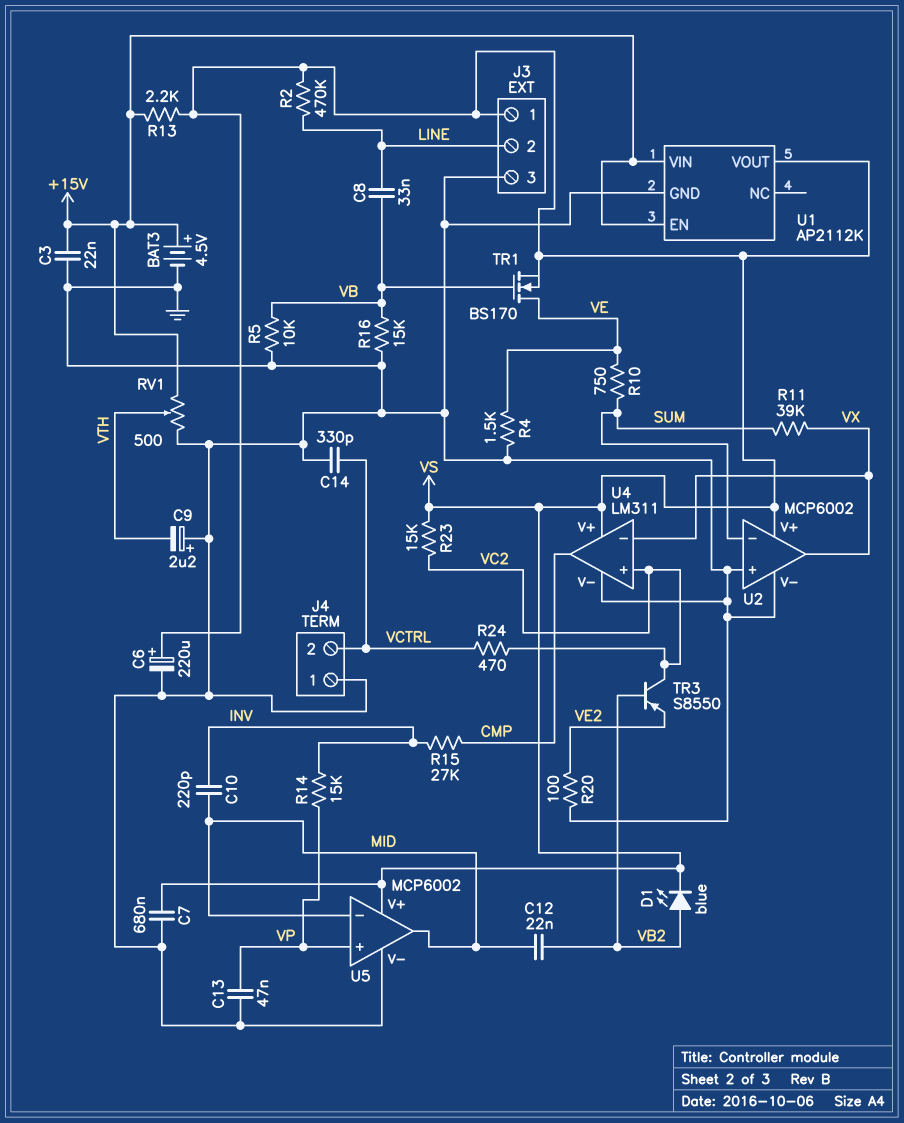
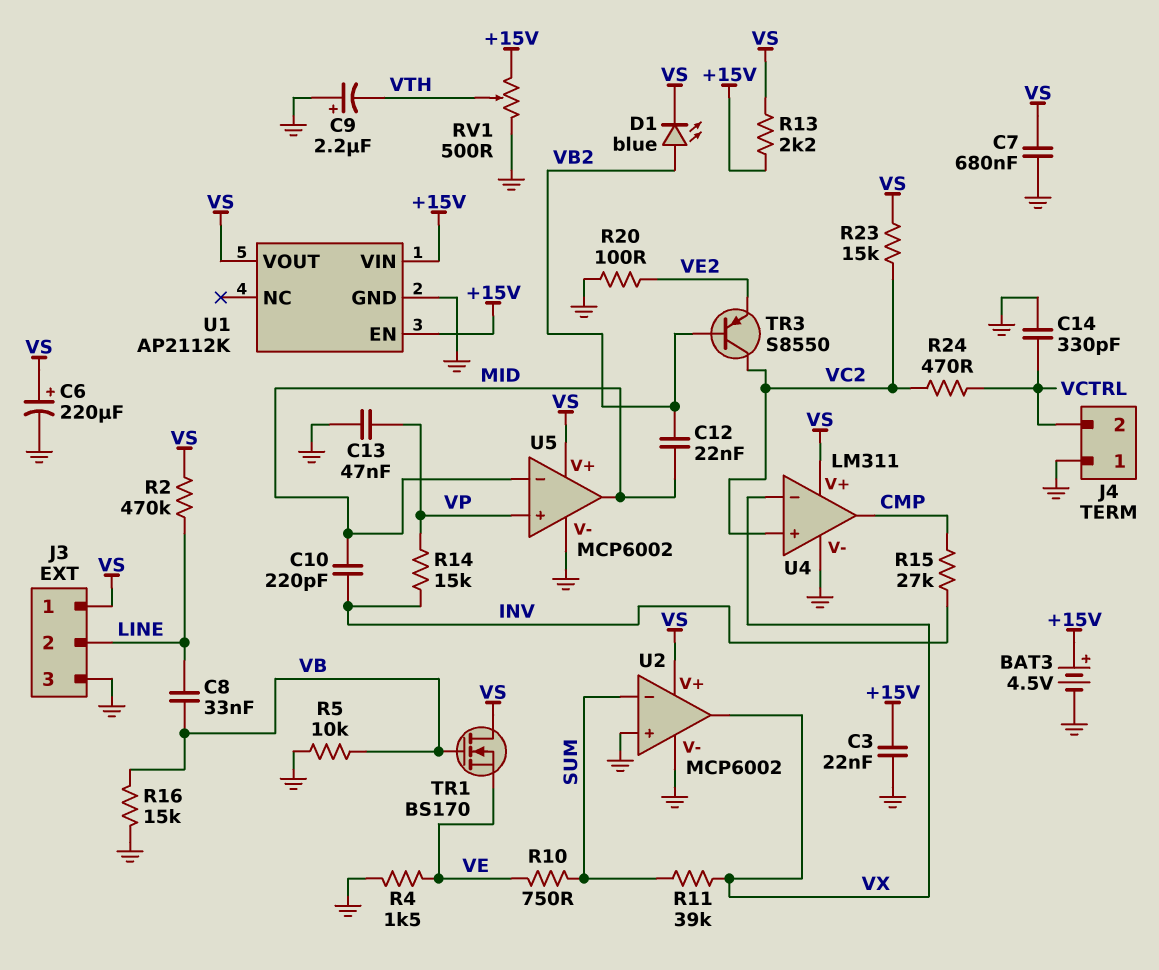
TR1: NMOS BS170 (G VB, D VE, S VS) -> NMOS BS170 (G VB, D VS, S VE)

